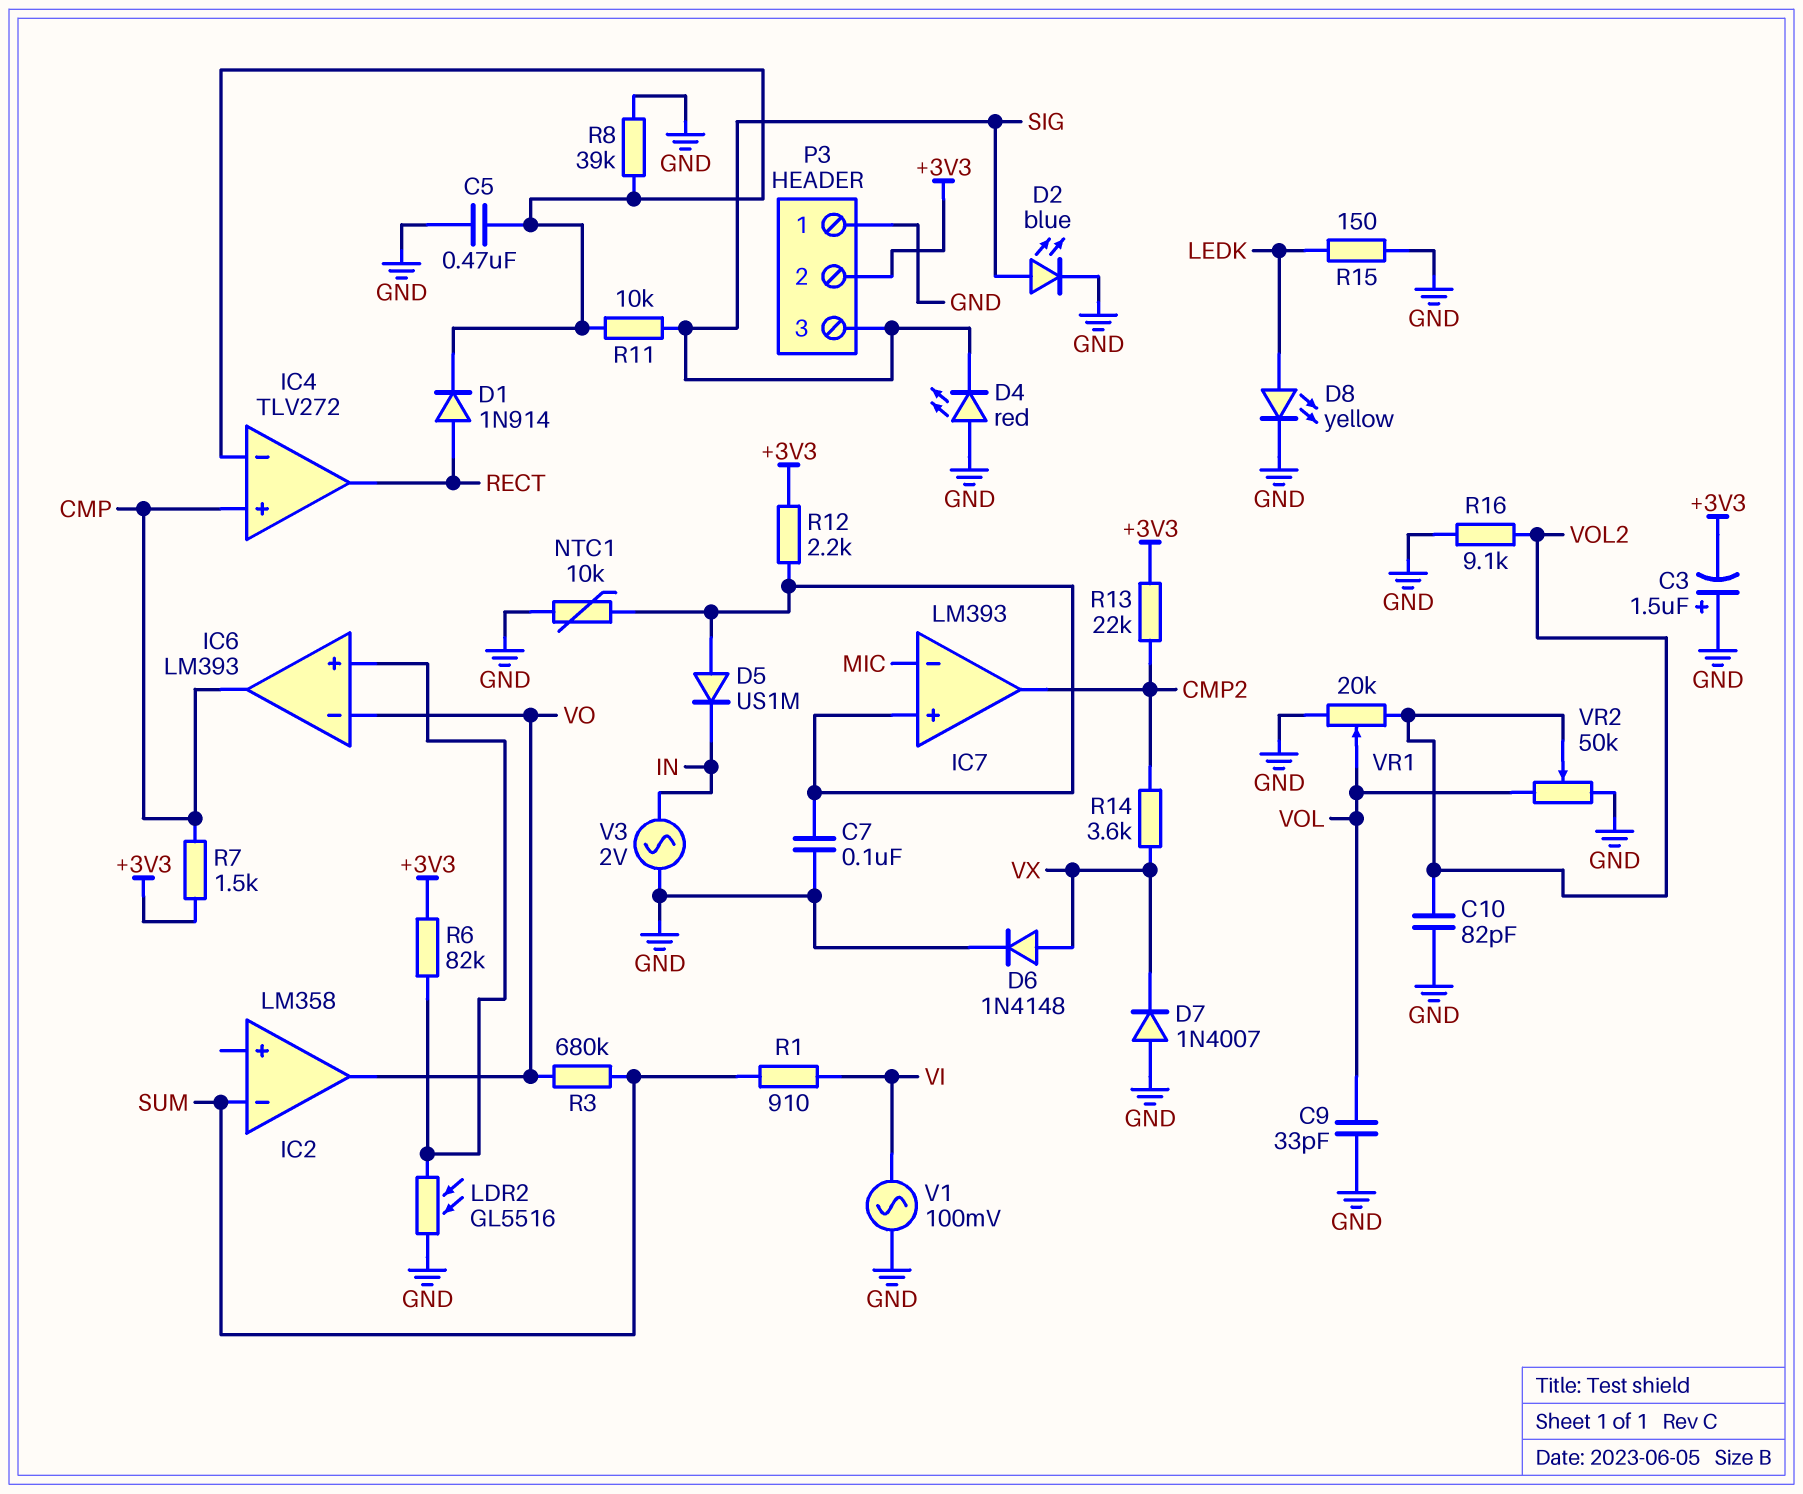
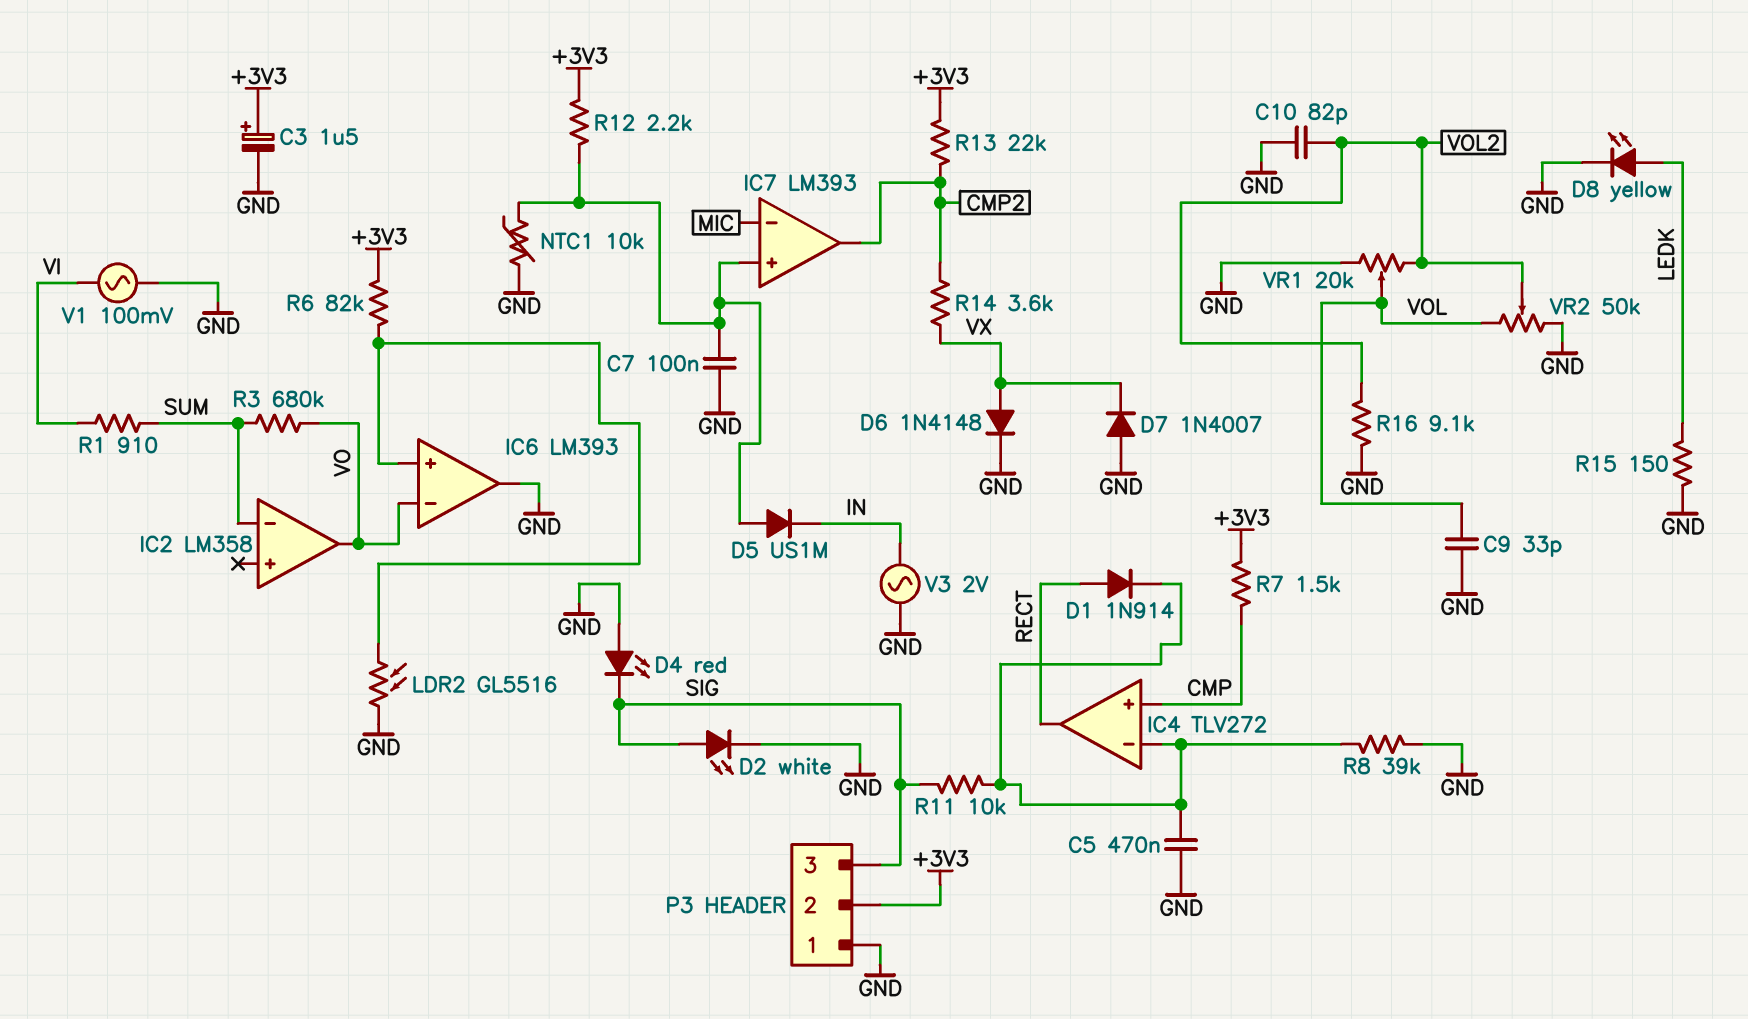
C3: 1.5uF (plus GND, minus +3V3) -> 1.5uF (plus +3V3, minus GND)
D2: LED blue (A SIG, K GND) -> LED white (A SIG, K GND)
IC6 pin out: CMP -> GND

